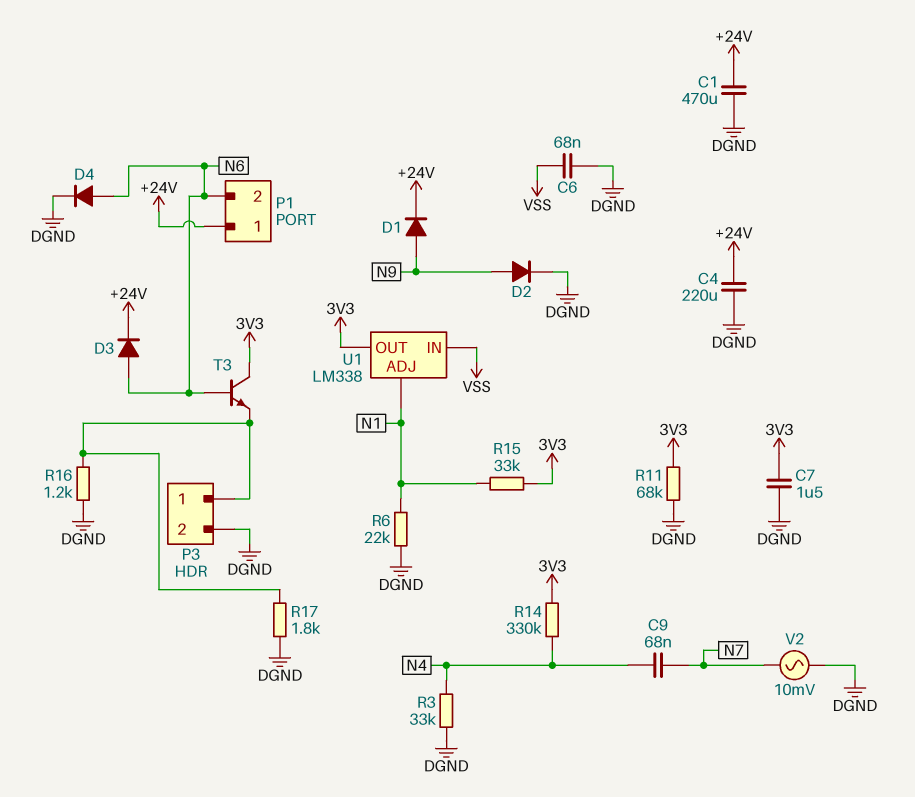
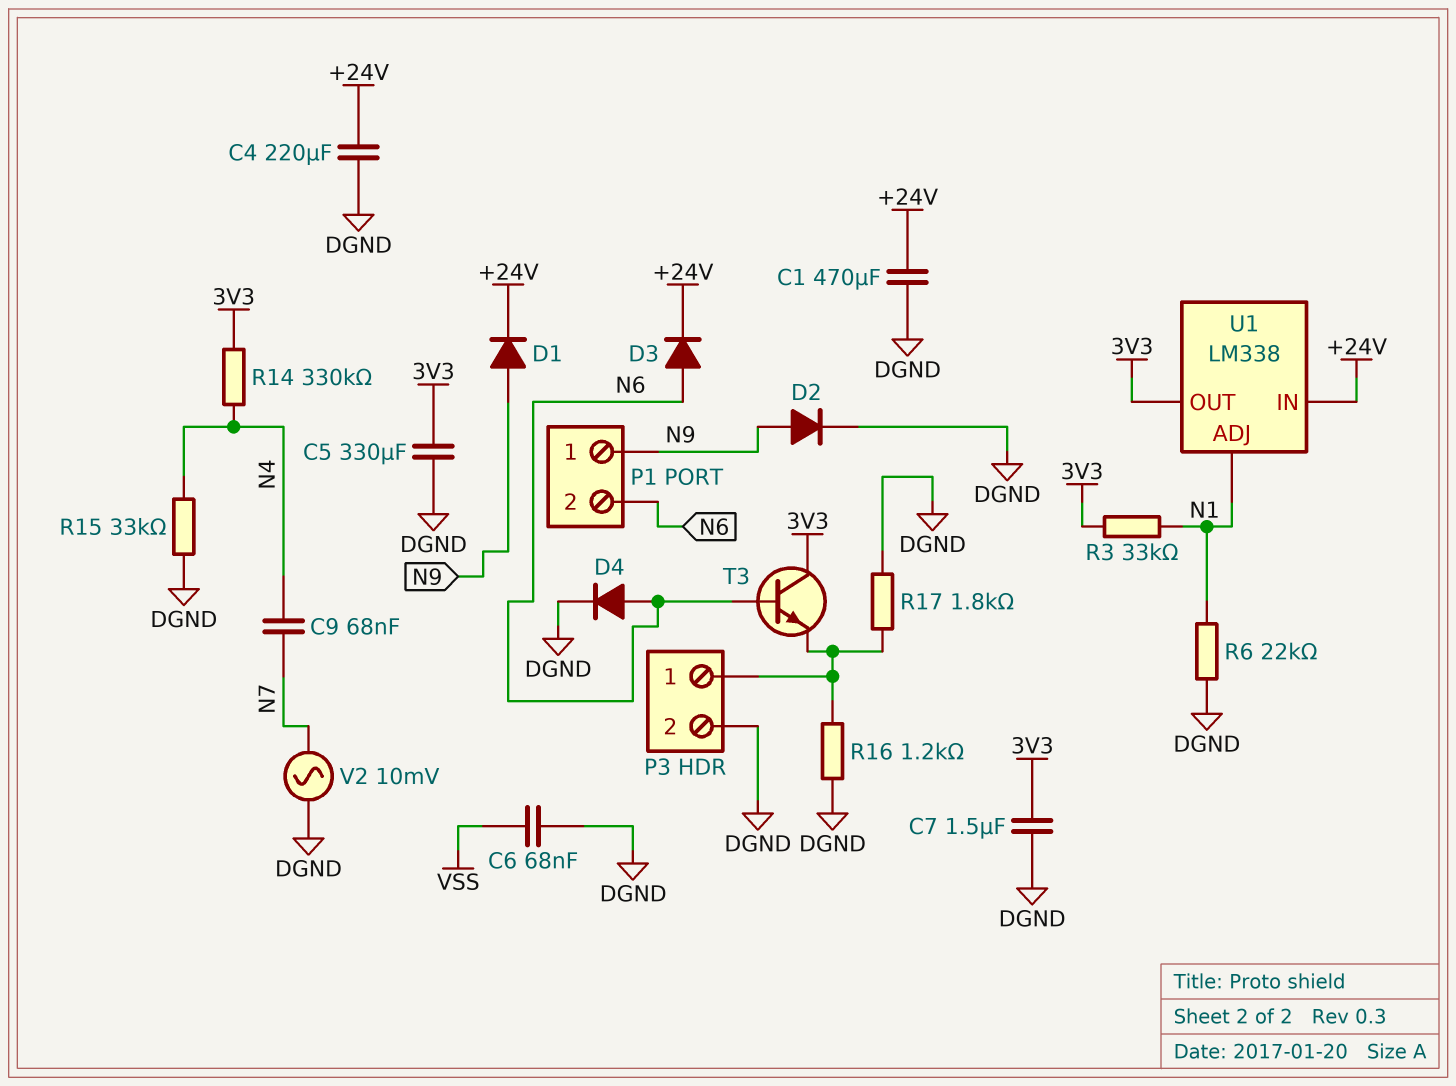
C5: none -> 330uF (3V3, DGND)
P1 pin 1: +24V -> N9
R3: 33k (DGND, N4) -> 33k (3V3, N1)
R11: 68k (3V3, DGND) -> none
R15: 33k (3V3, N1) -> 33k (DGND, N4)
U1 pin IN: VSS -> +24V

